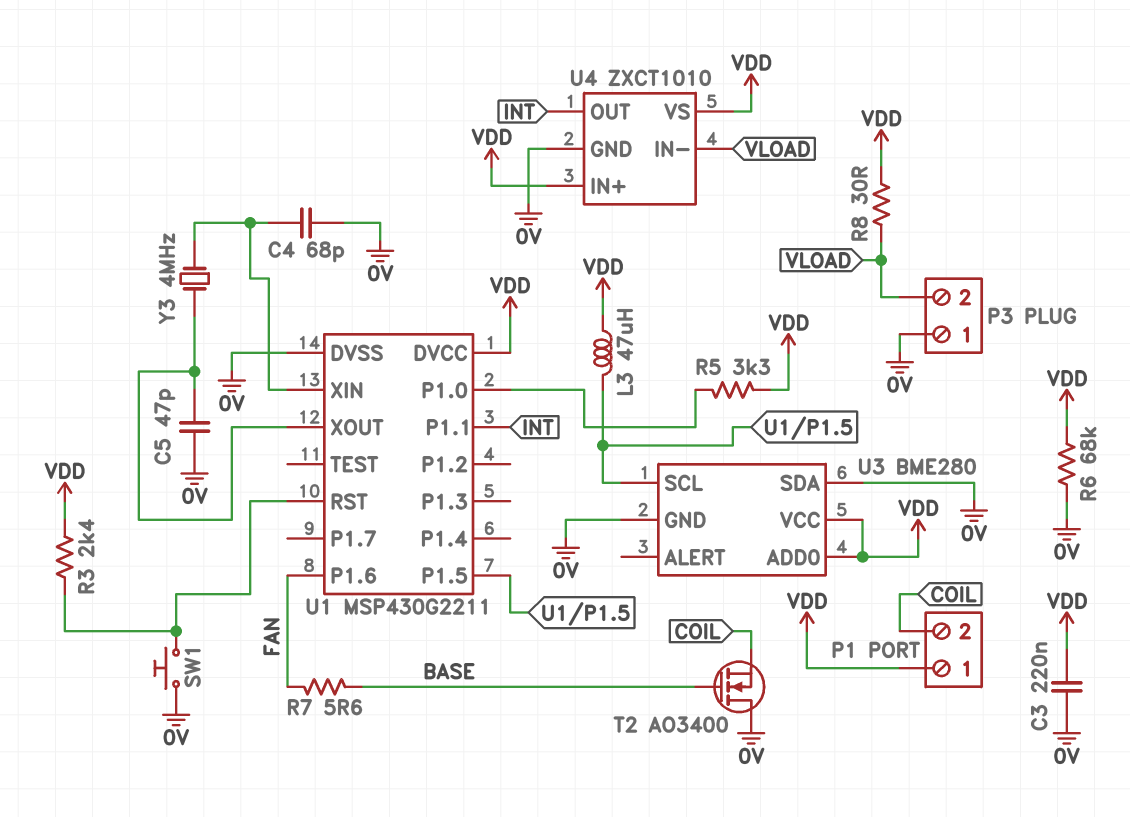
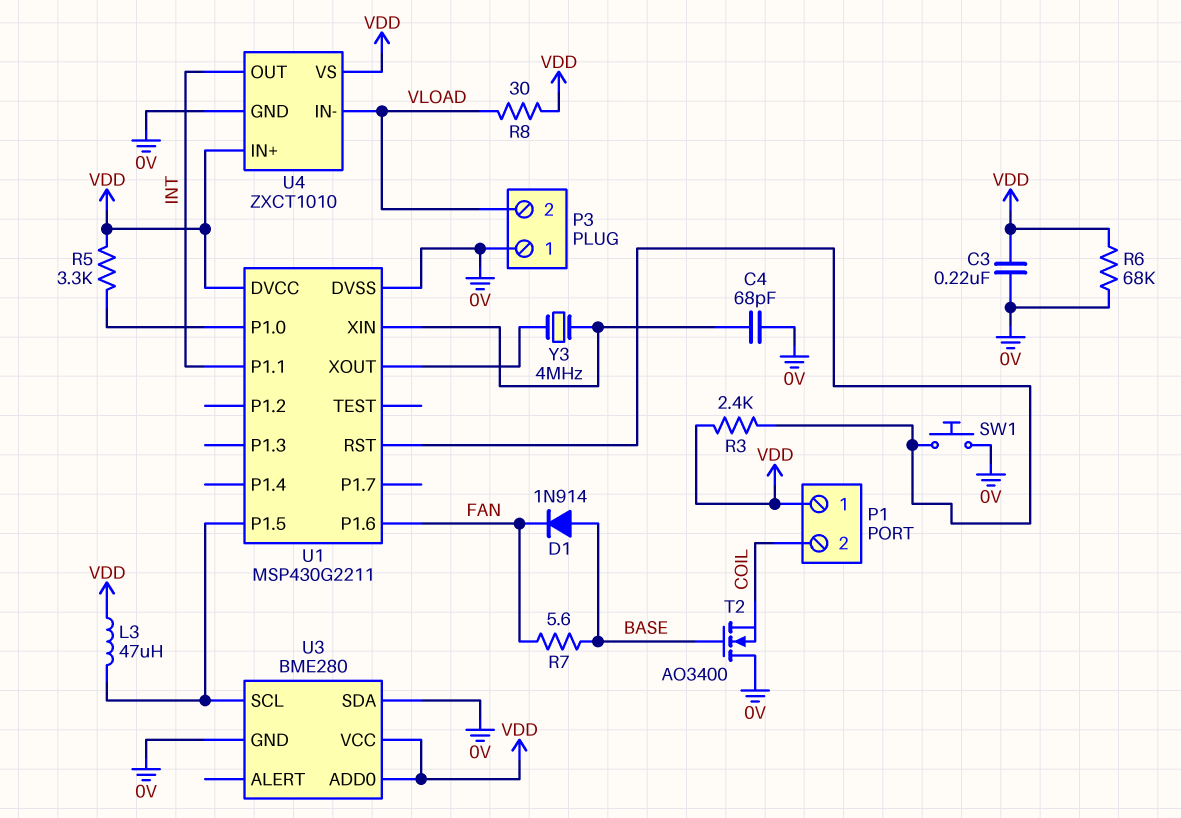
C5: 47pF (0V, U1/XOUT) -> none
D1: none -> diode 1N914 (A BASE, K FAN)

